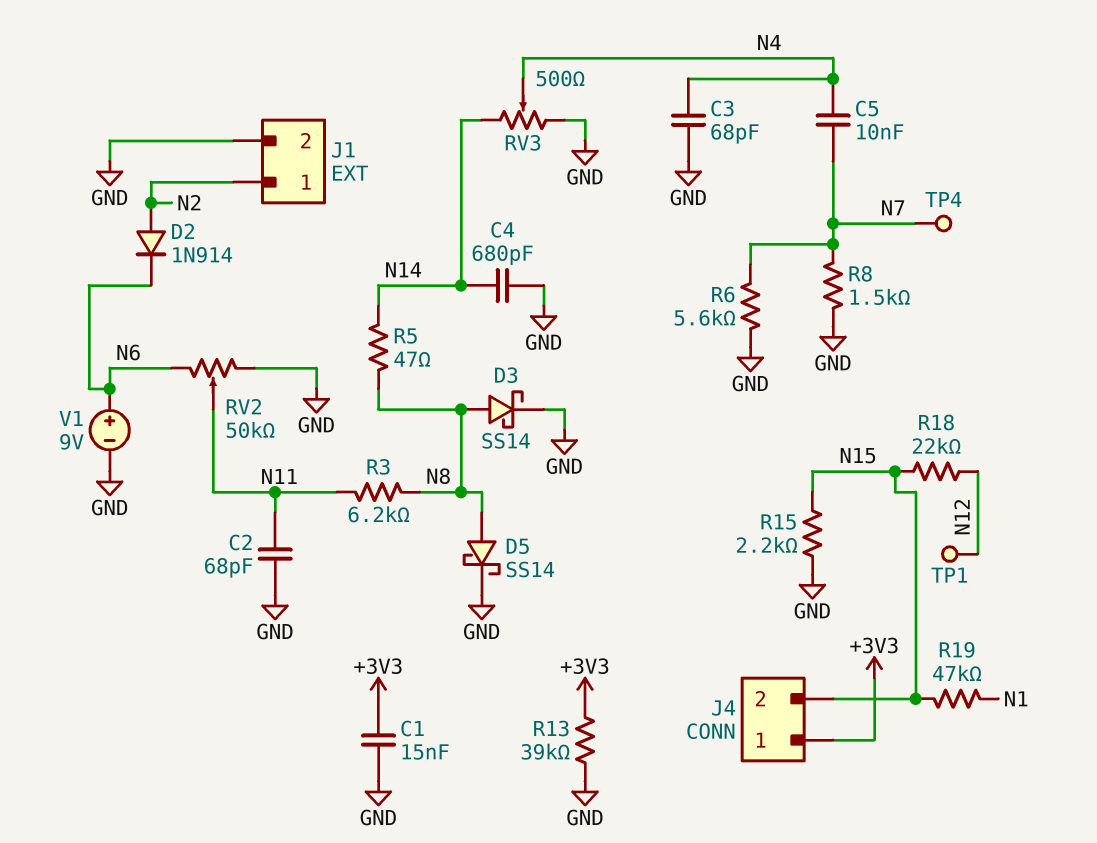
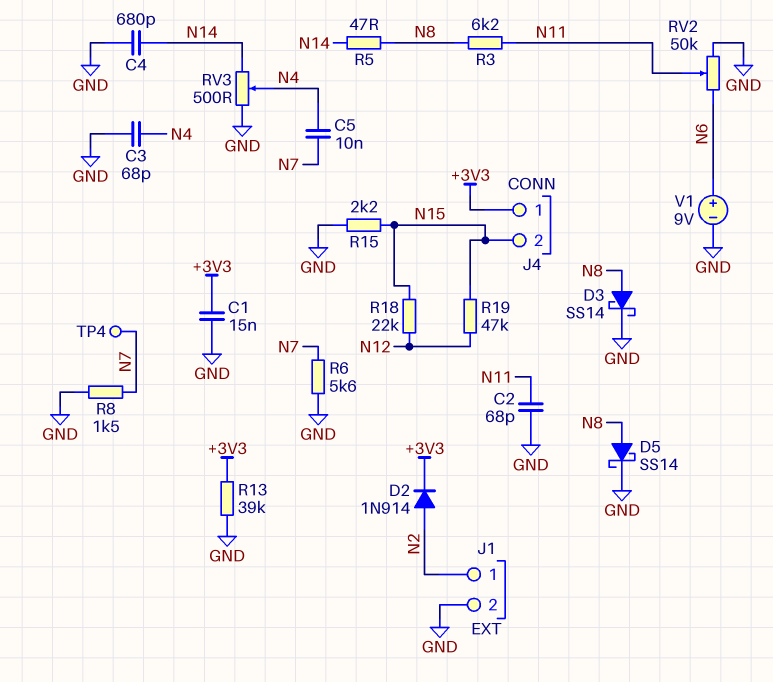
D2: diode 1N914 (A N2, K N6) -> diode 1N914 (A N2, K +3V3)
R19: 47k (N1, N15) -> 47k (N12, N15)
TP1: test point (N12) -> none

